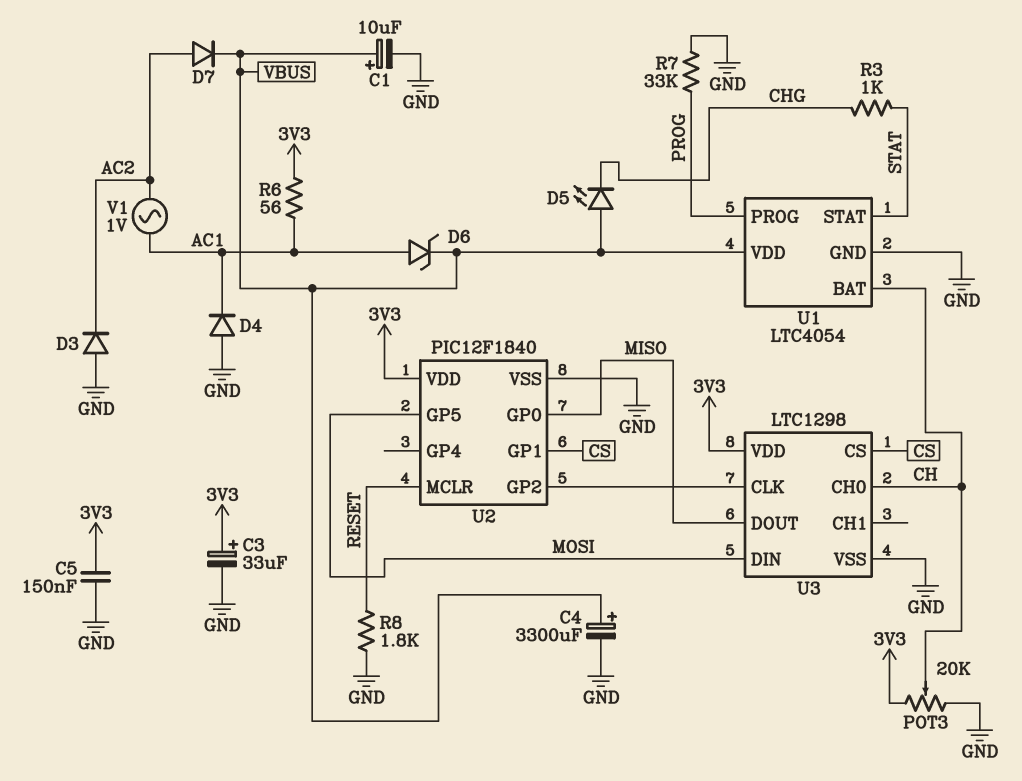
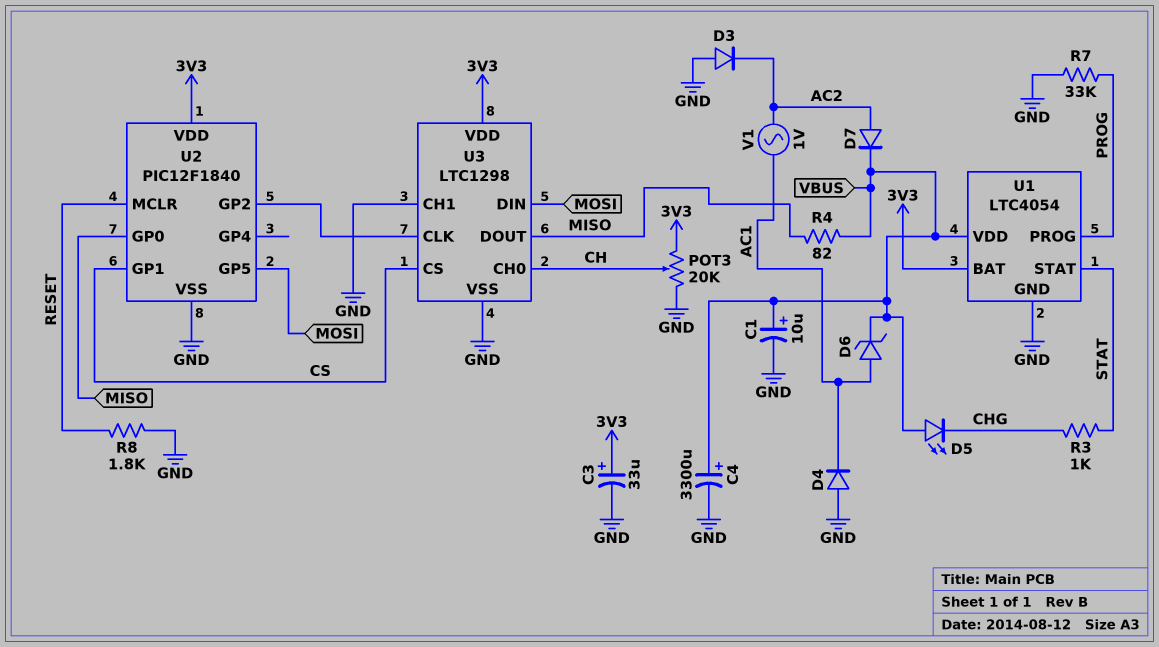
C5: 150nF (3V3, GND) -> none
R4: none -> 82 (MISO, VBUS)
R6: 56 (3V3, AC1) -> none
U1 pin BAT: CH -> 3V3
U3 pin CH1: none -> GND

